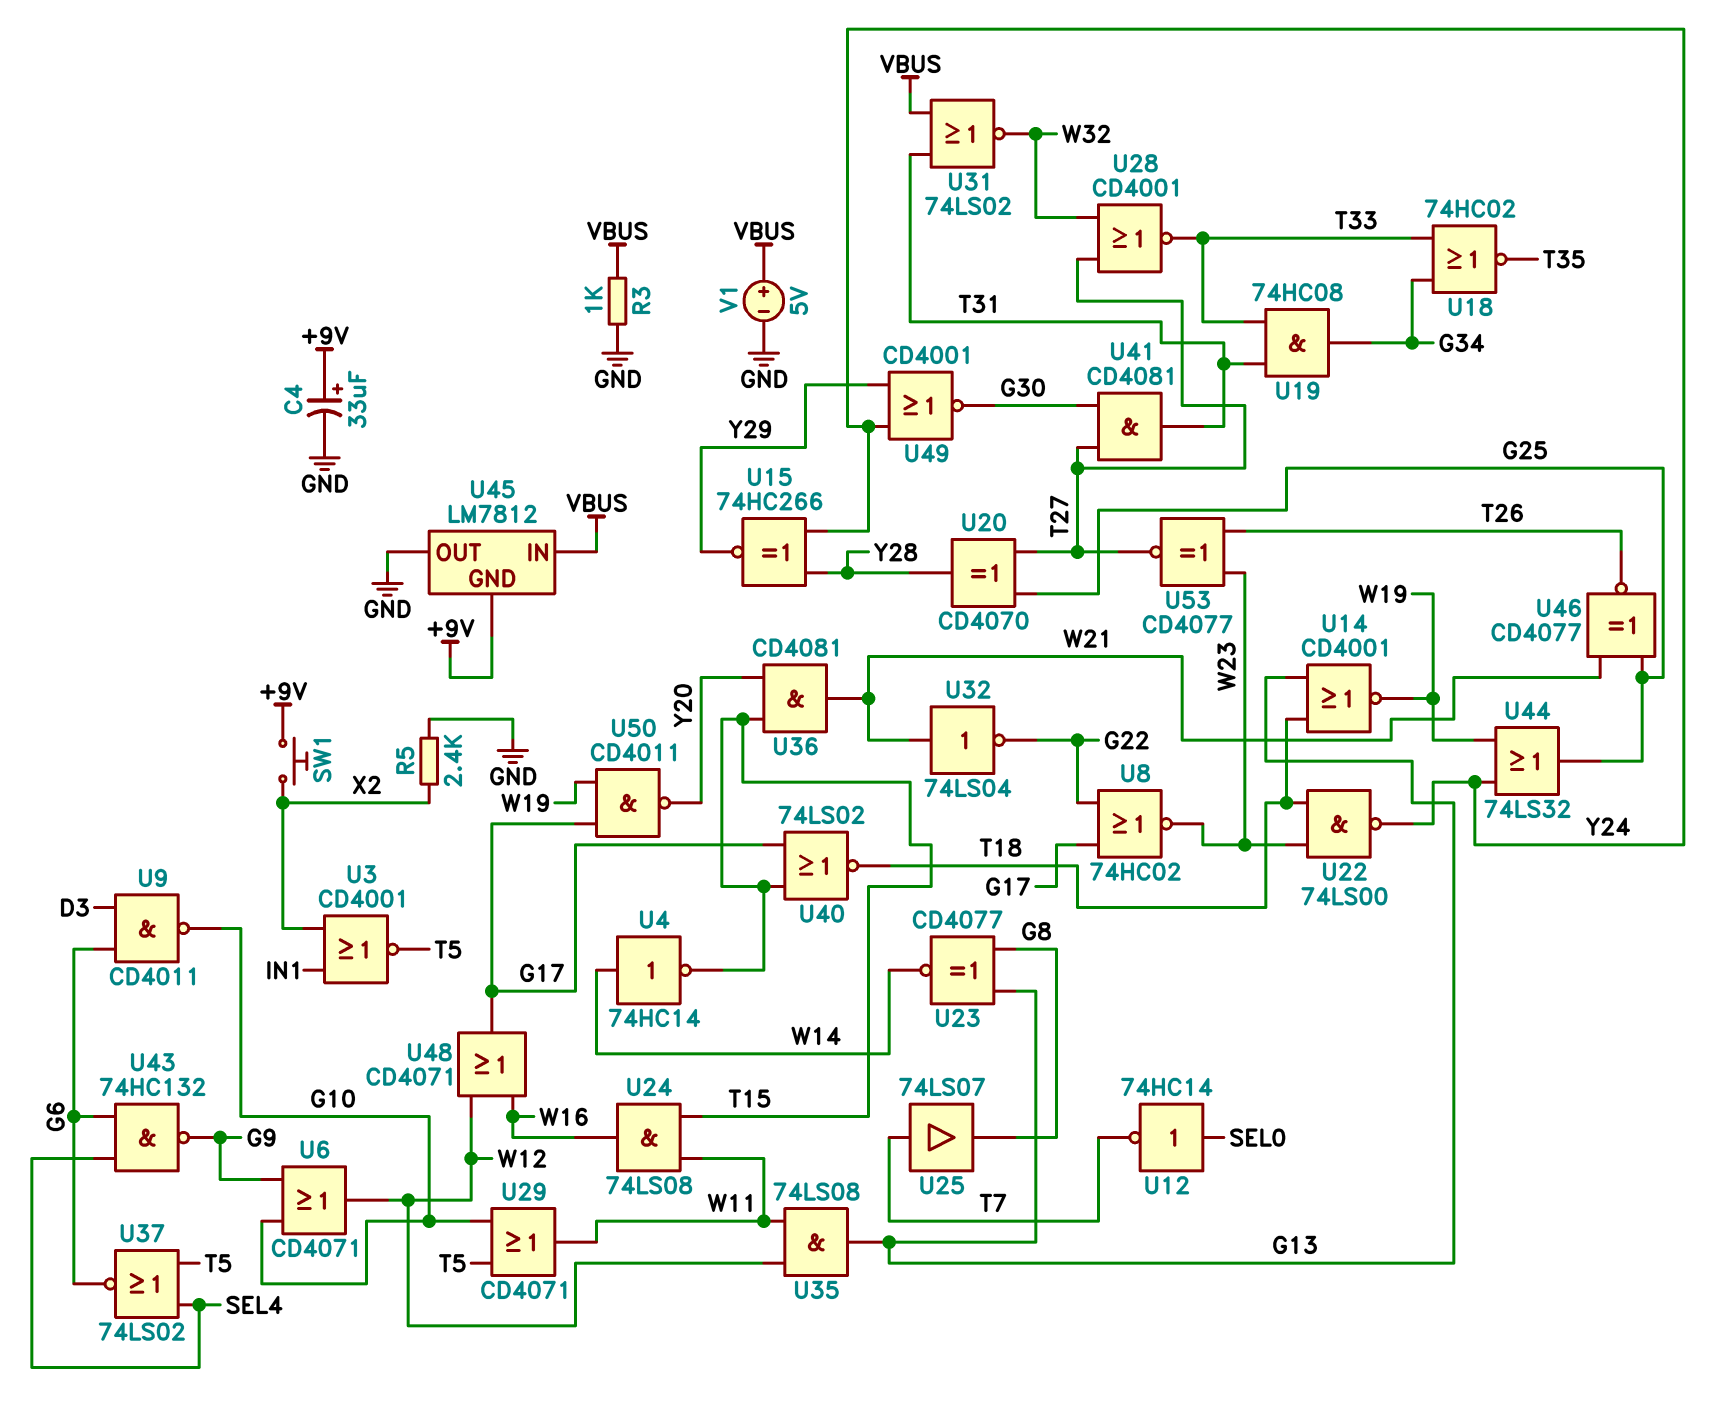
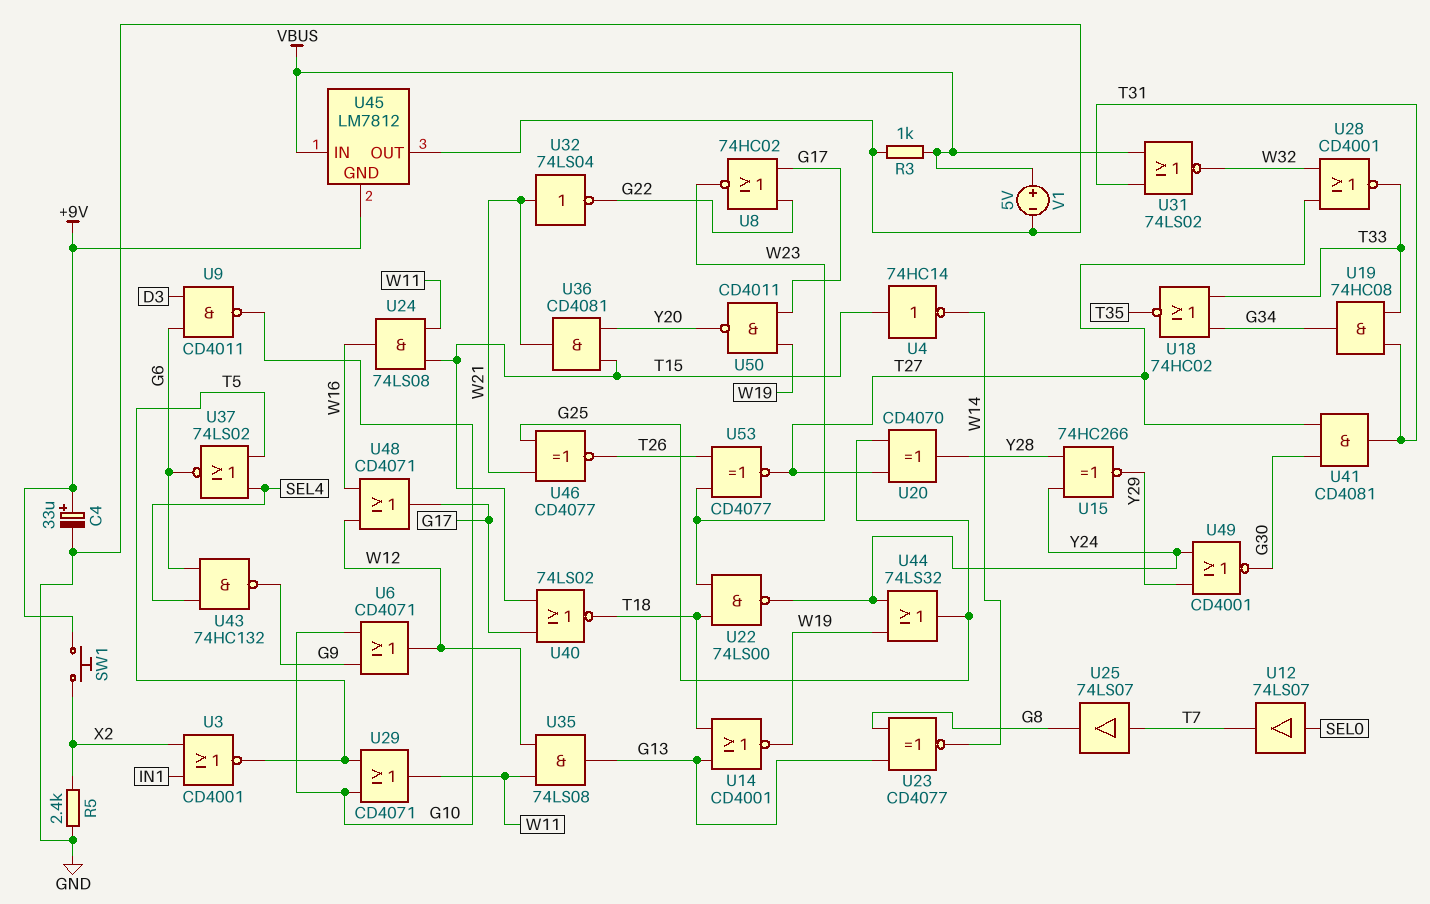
U4: NOT 74HC14 (in W14, out T15) -> NOT 74HC14 (in T15, out W14)
U12: NOT 74HC14 (in SEL0, out T7) -> buffer 74LS07 (in SEL0, out T7)

